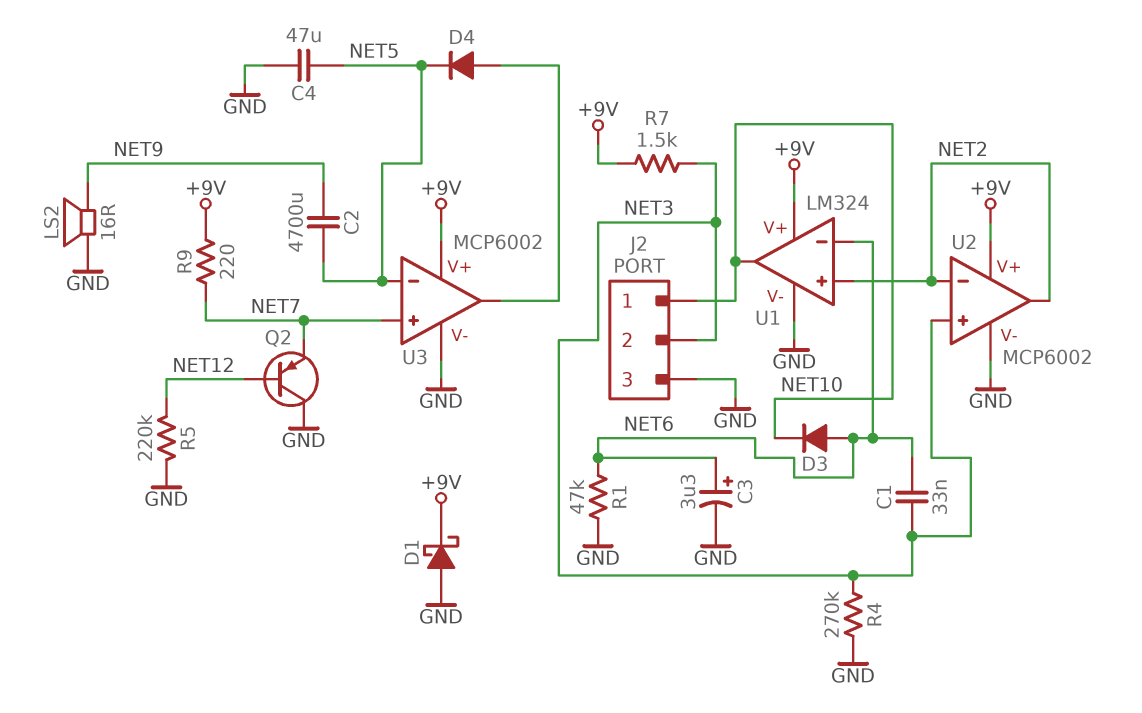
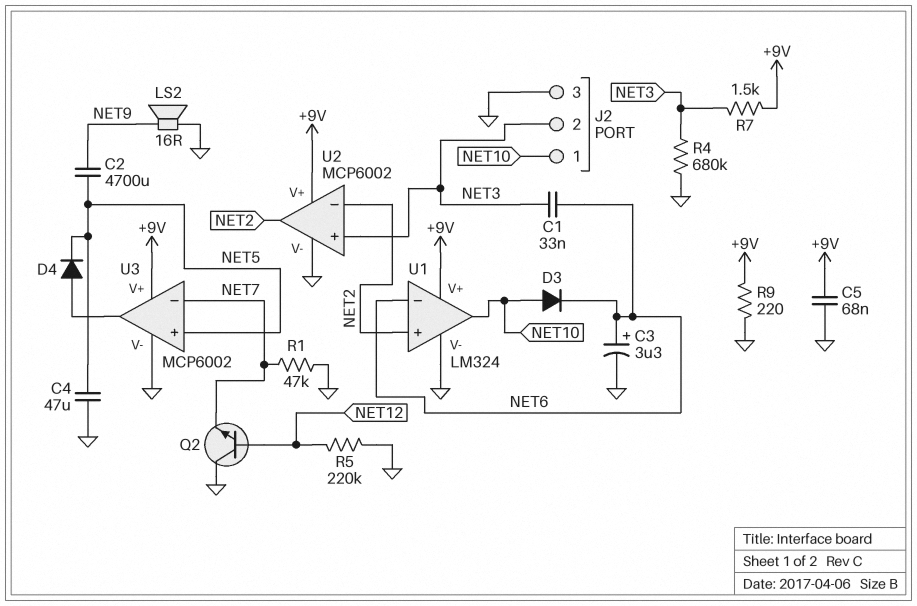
C5: none -> 68nF (+9V, GND)
D1: schottky (A GND, K +9V) -> none
D3: diode (A NET6, K NET10) -> diode (A NET10, K NET6)
Q2: PNP (B NET12, C GND, E NET7) -> NPN (B NET12, C GND, E NET7)
R1: 47k (GND, NET6) -> 47k (GND, NET7)
R4: 270k (GND, NET3) -> 680k (GND, NET3)
R9: 220 (+9V, NET7) -> 220 (+9V, GND)
U3 pin in+: NET7 -> NET5
U3 pin in-: NET5 -> NET7

